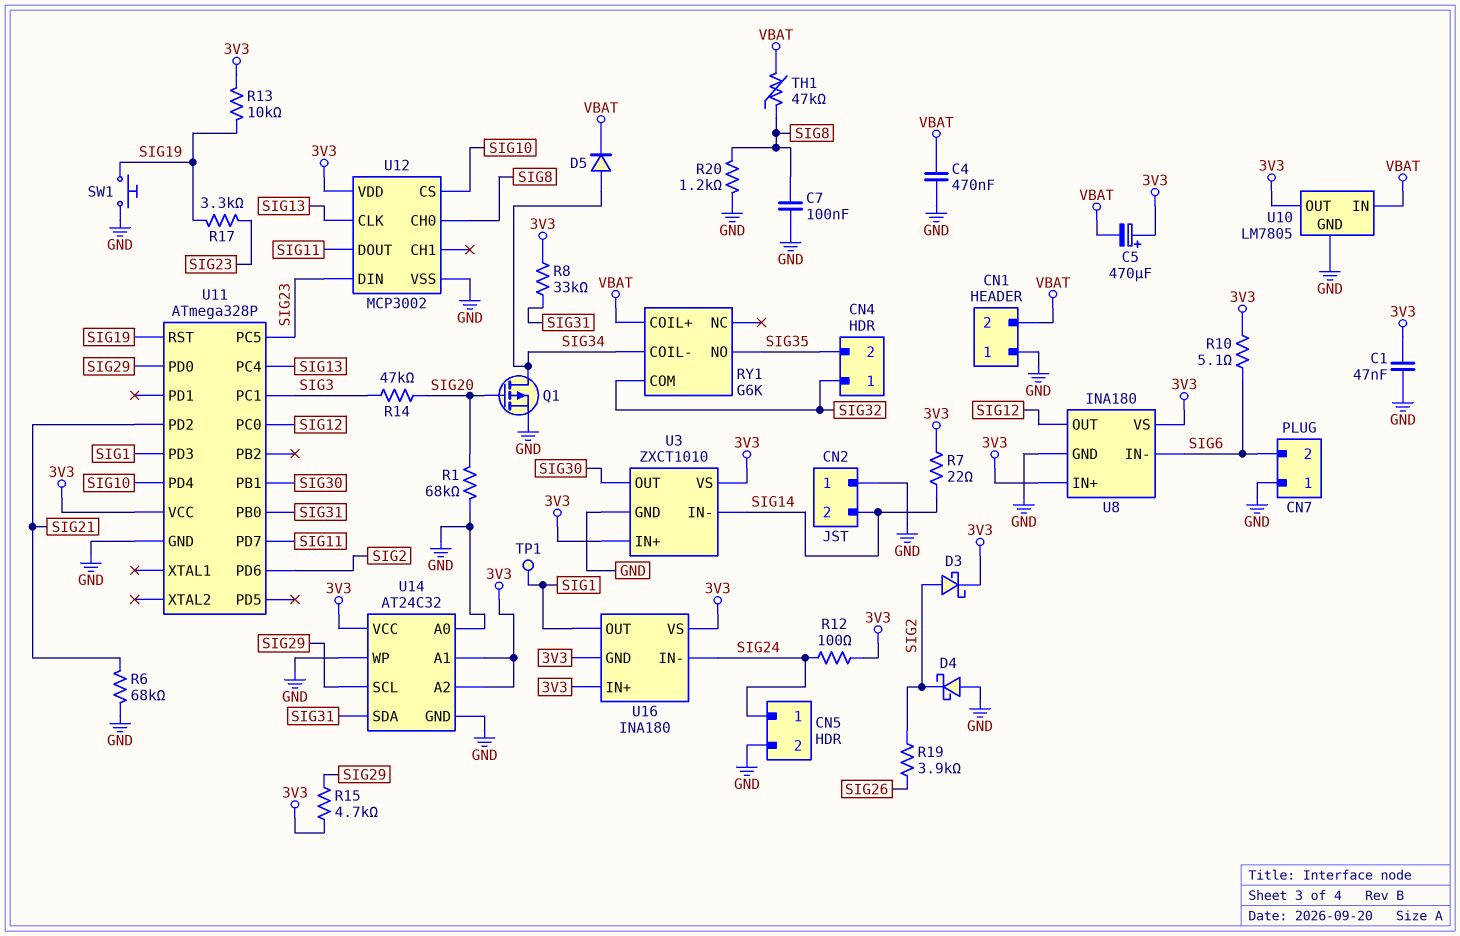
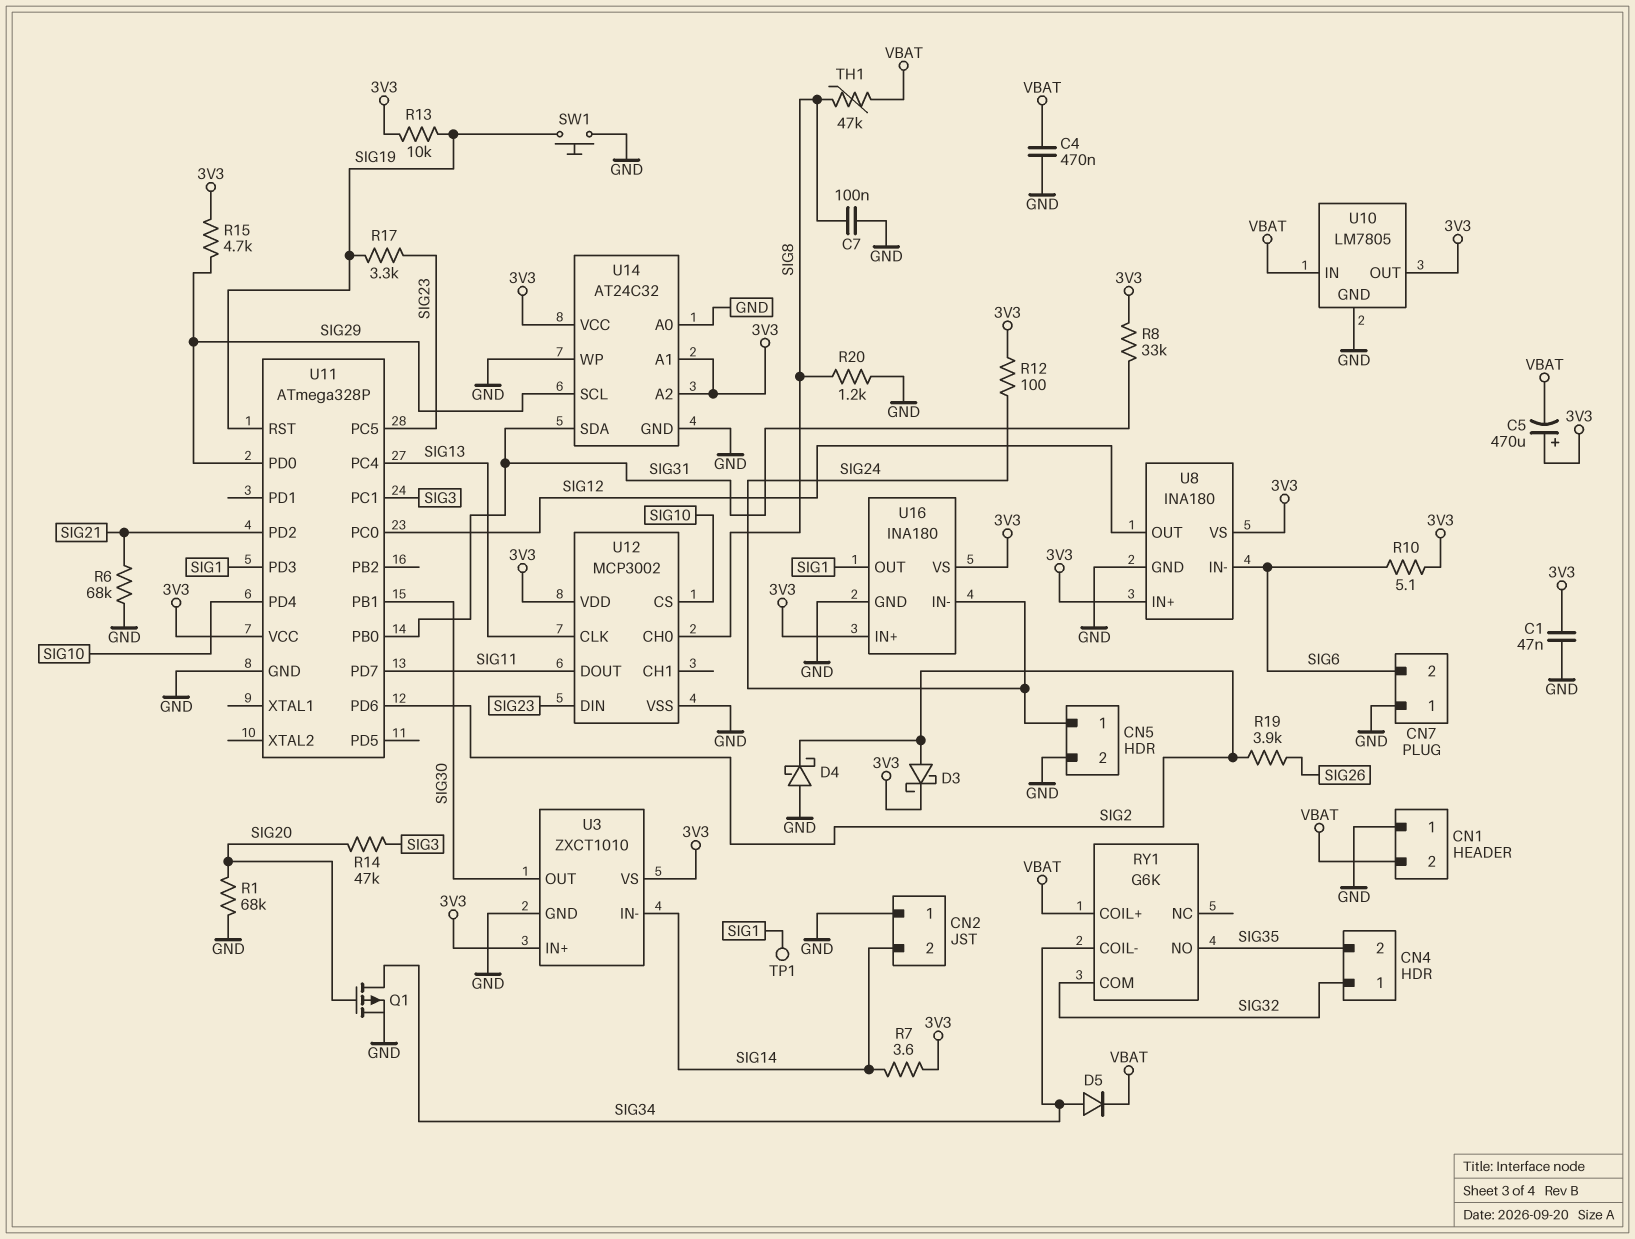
R7: 22 (3V3, SIG14) -> 3.6 (3V3, SIG14)
U16 pin GND: 3V3 -> GND

